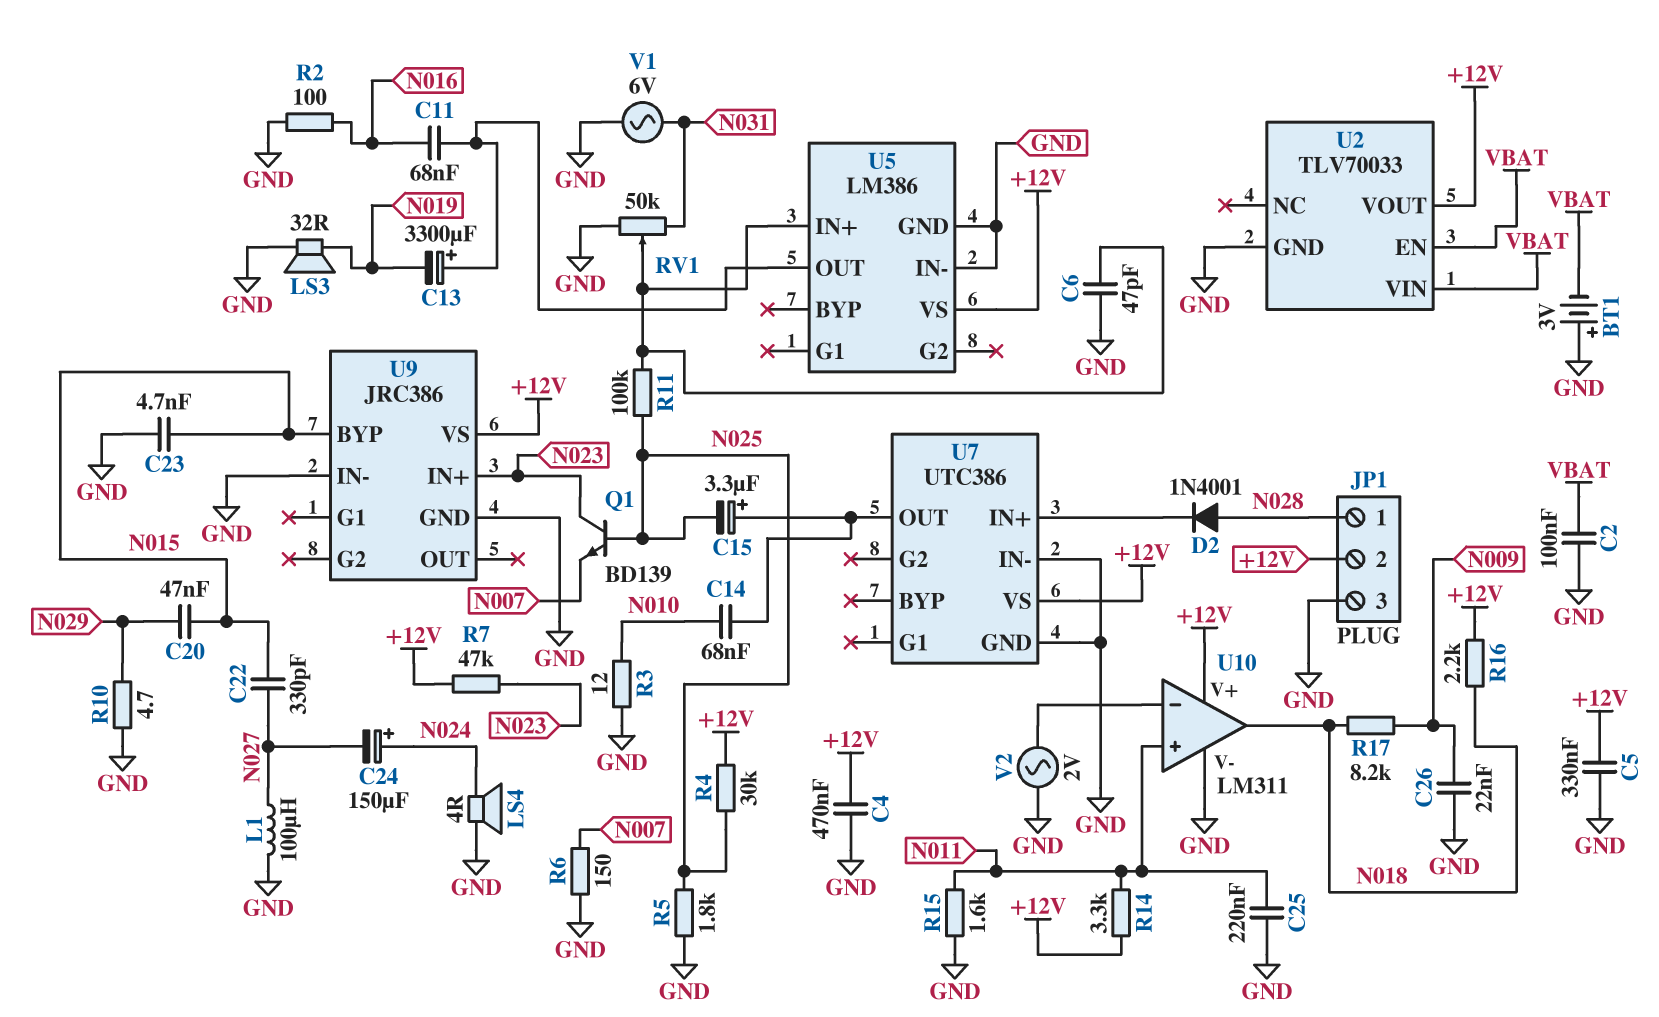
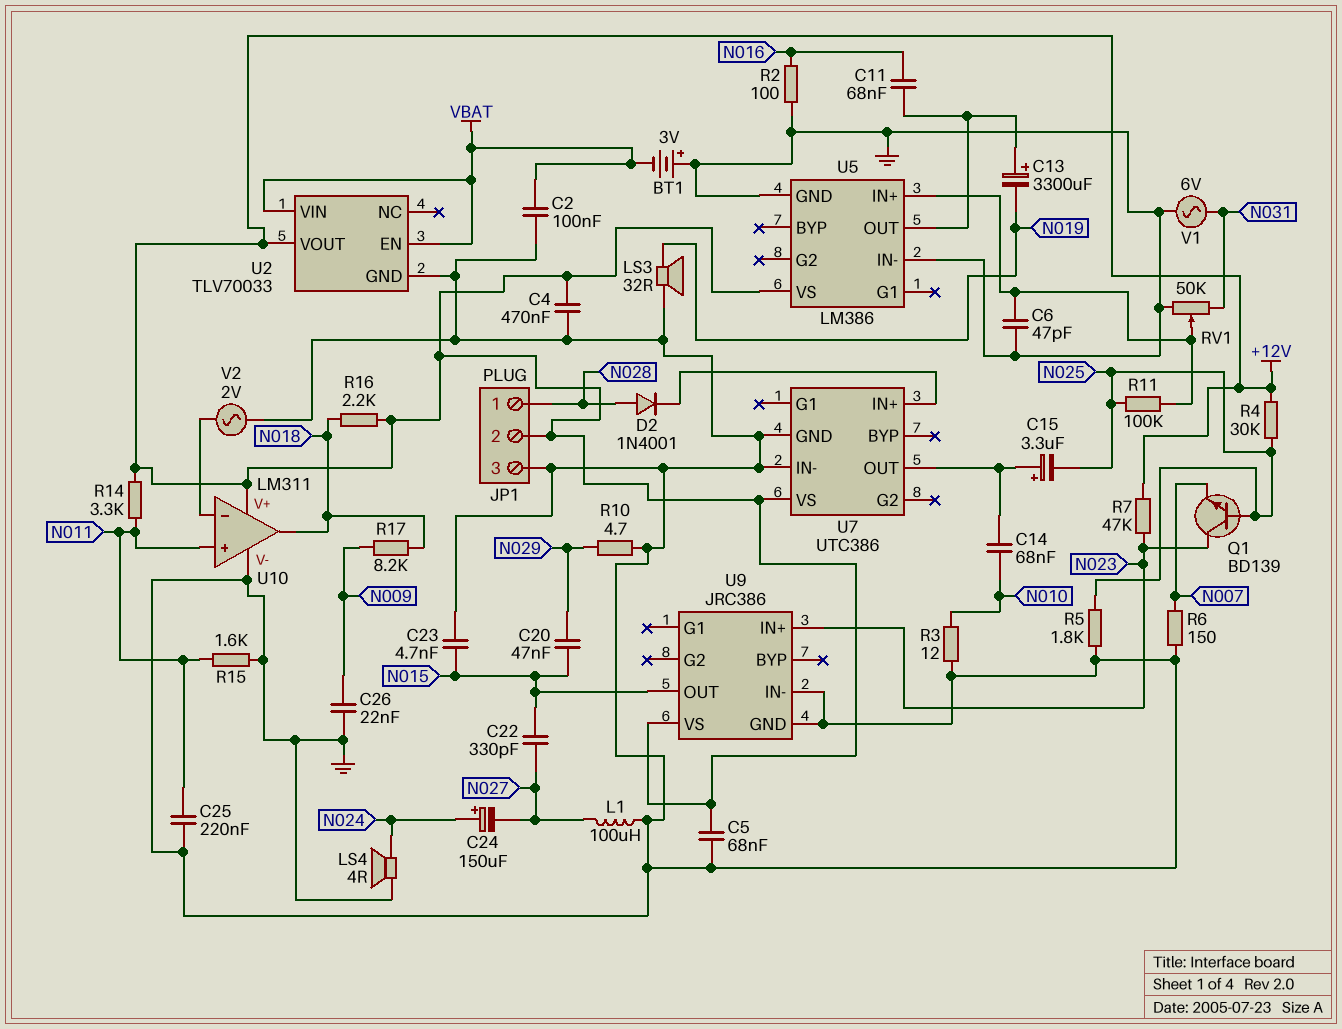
C5: 330nF (+12V, GND) -> 68nF (+12V, GND)
U9 pin BYP: N015 -> none
U9 pin OUT: none -> N015

